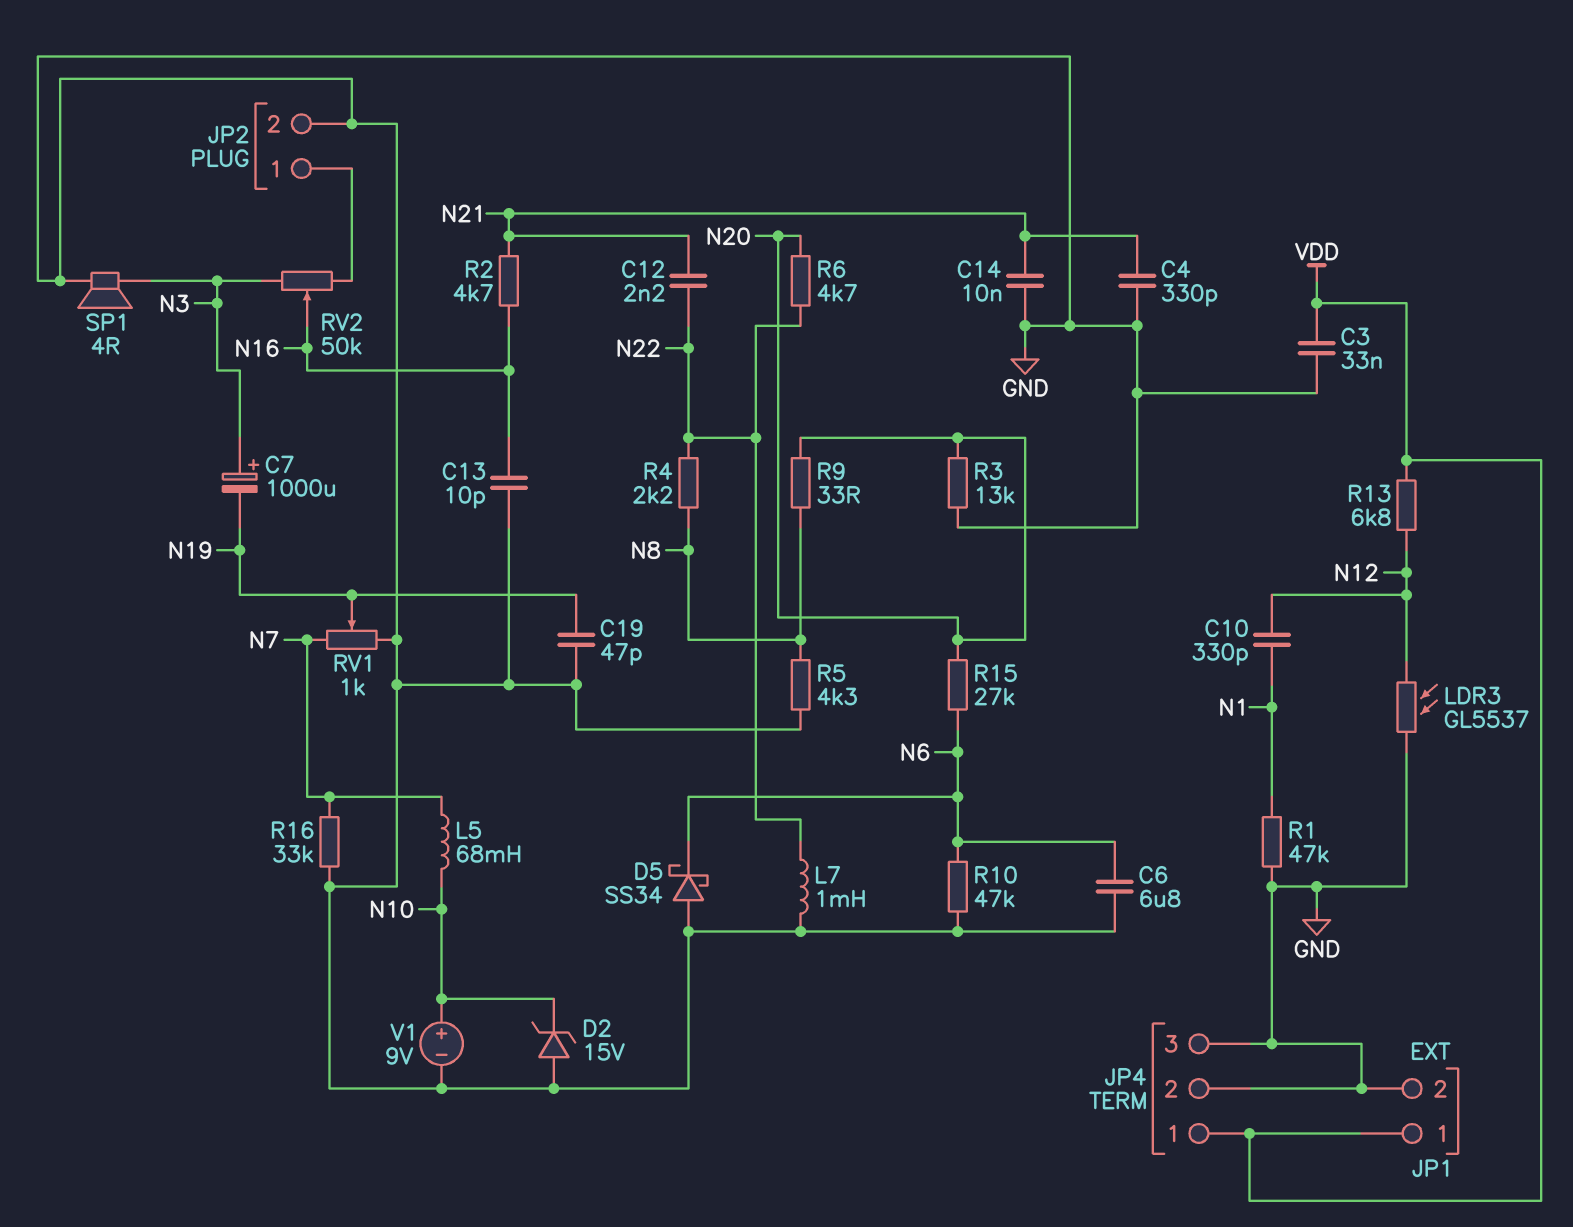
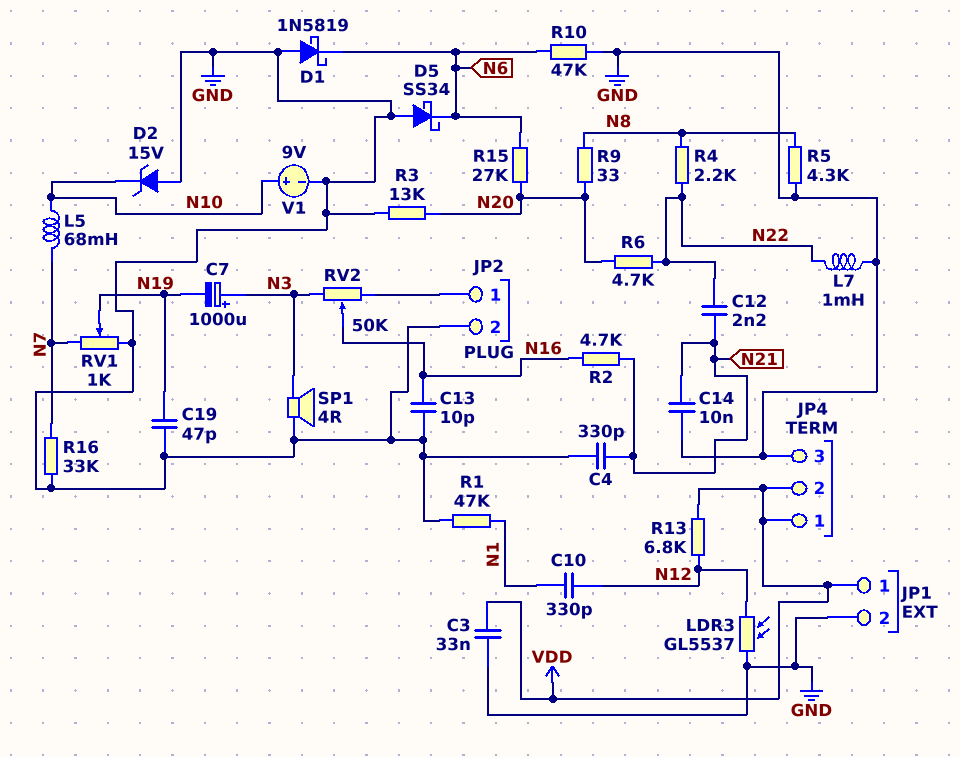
C6: 6.8uF (GND, N6) -> none
D1: none -> schottky 1N5819 (A GND, K N6)
JP4 pin 2: GND -> VDD

